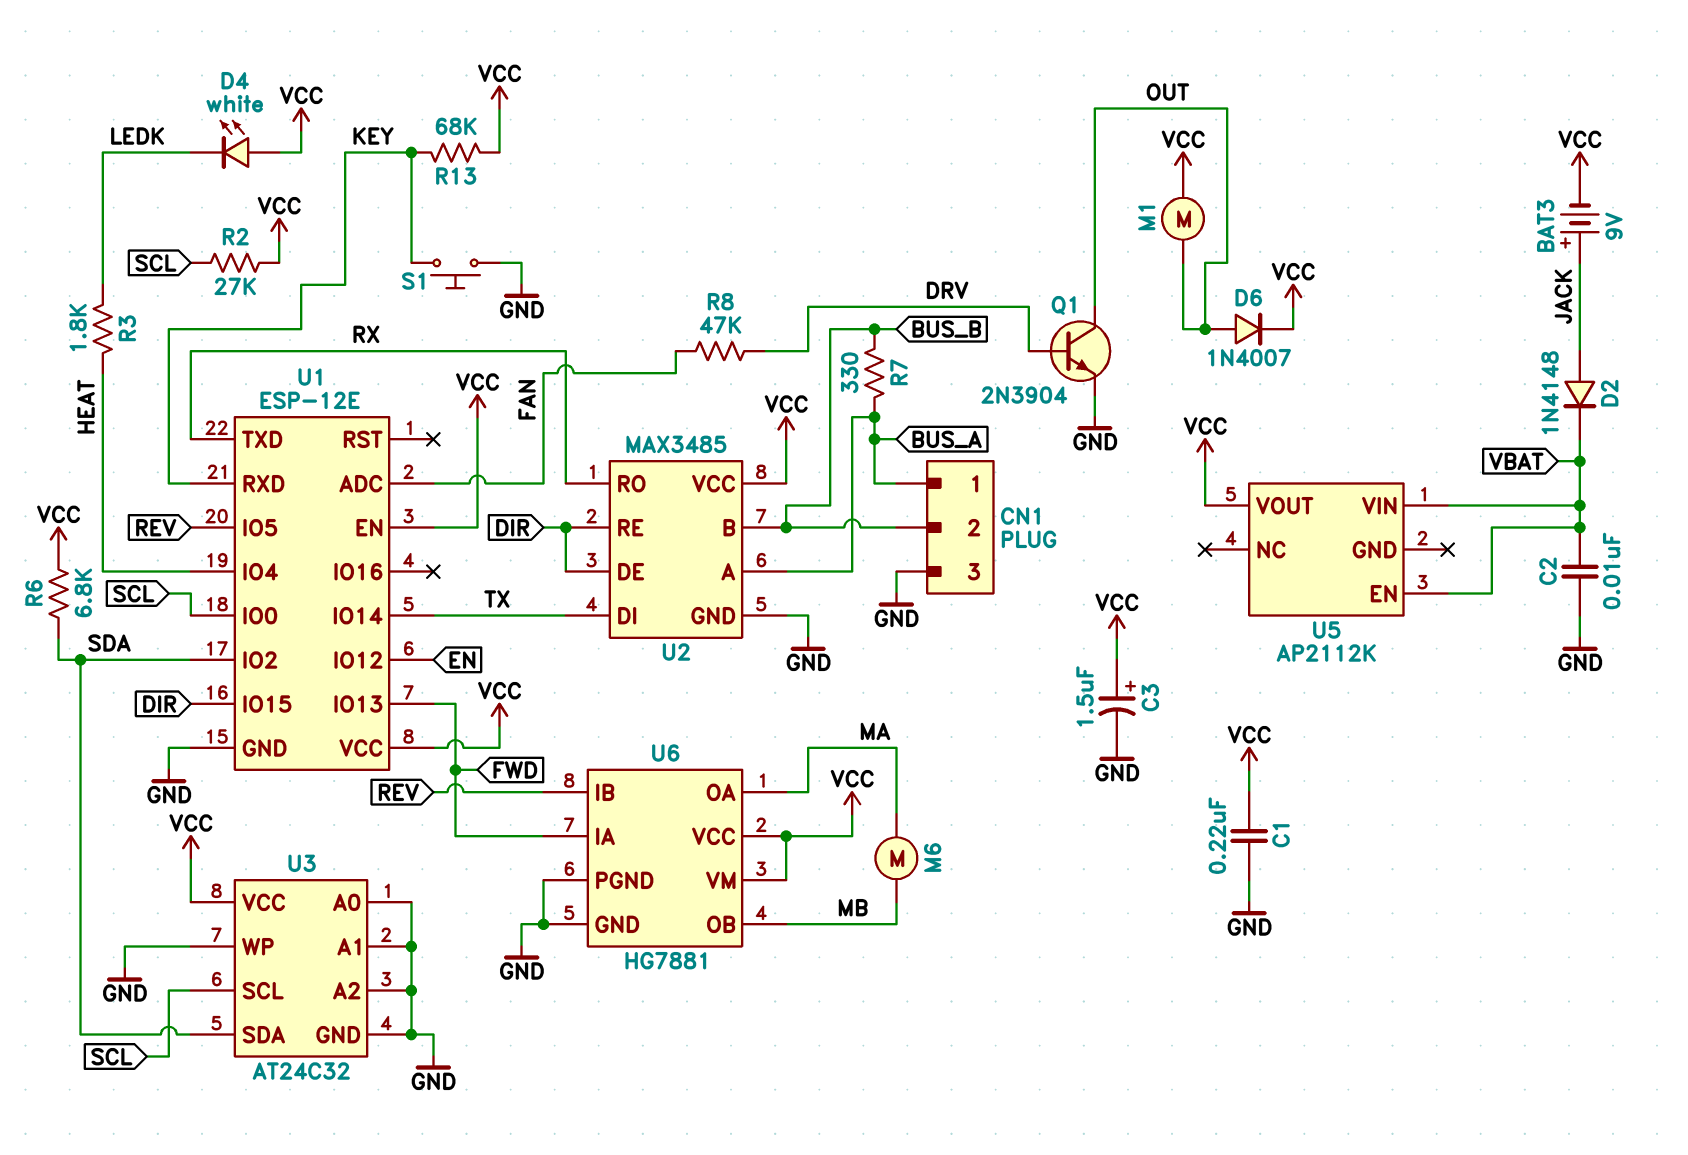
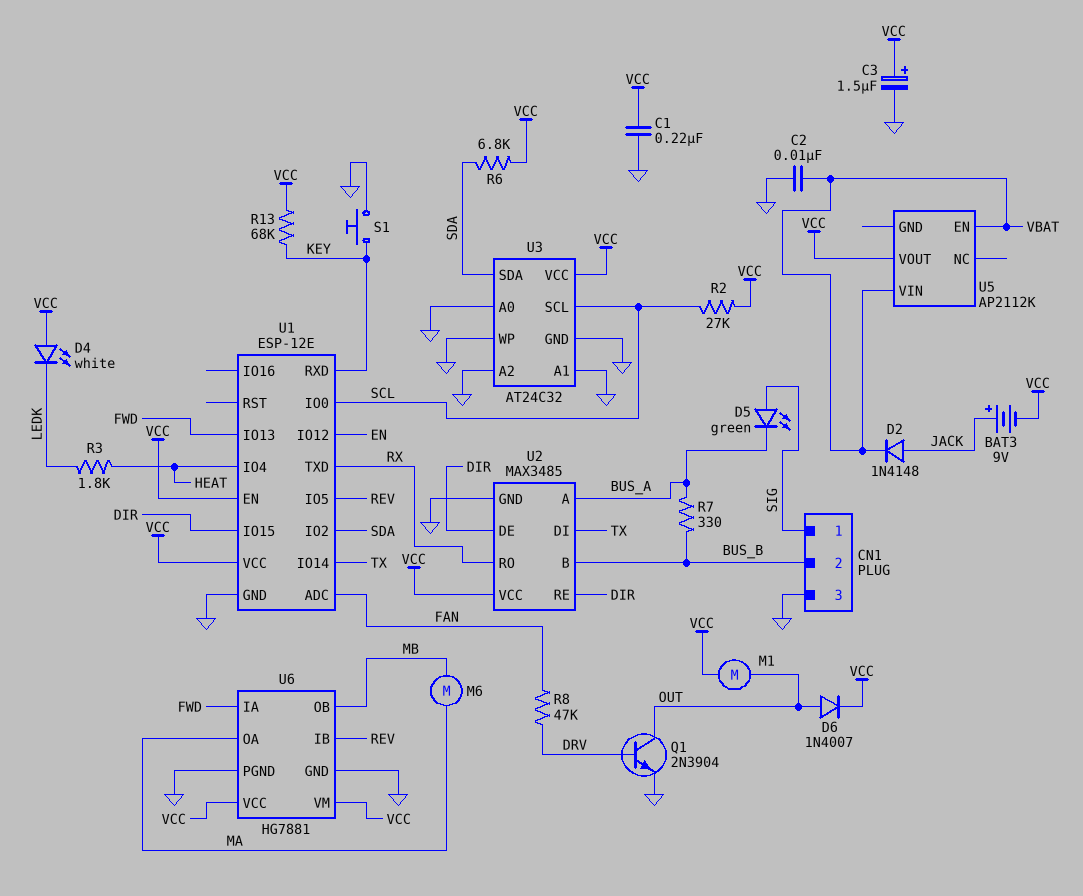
CN1 pin 1: BUS_A -> SIG
D5: none -> LED green (A SIG, K BUS_A)

